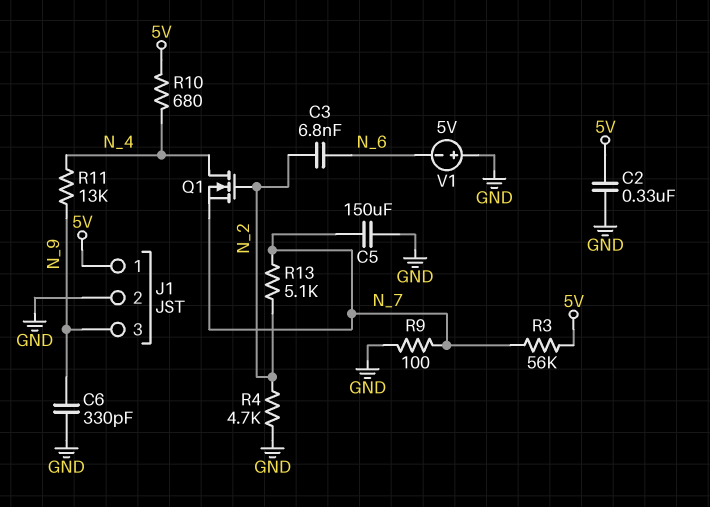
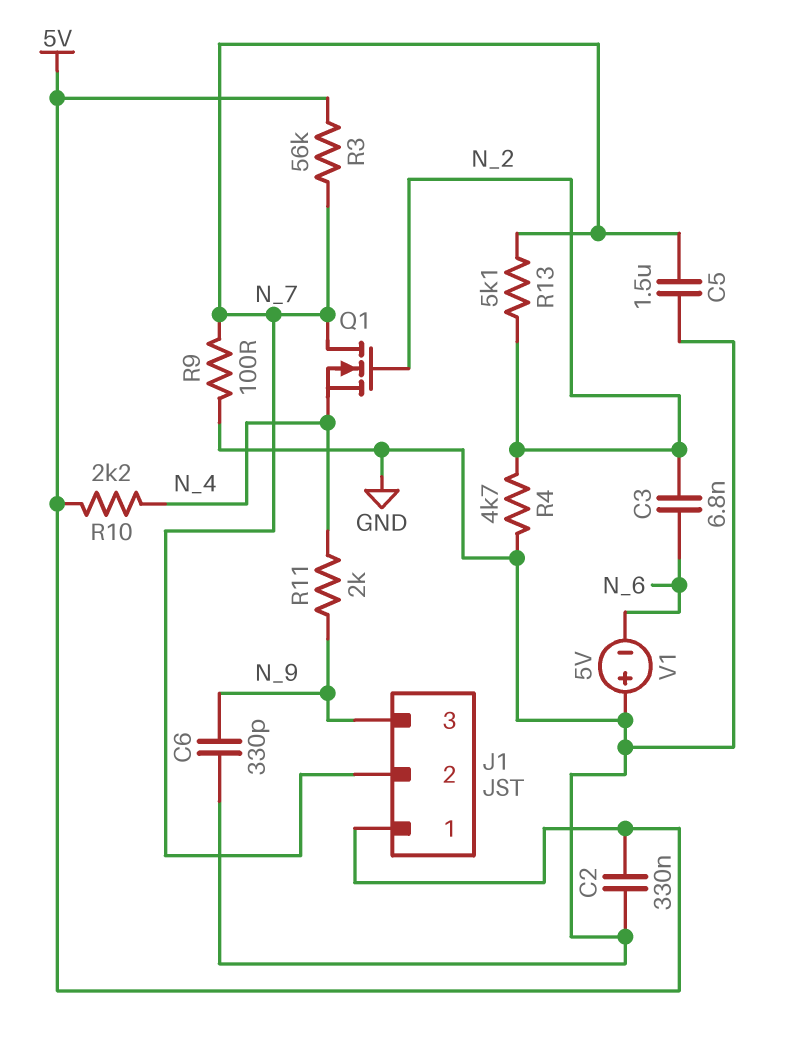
C5: 150uF (GND, N_7) -> 1.5uF (GND, N_7)
J1 pin 2: GND -> N_7
Q1: NMOS (G N_2, D N_4, S N_7) -> NMOS (G N_2, D N_7, S N_4)
R10: 680 (5V, N_4) -> 2.2k (5V, N_4)
R11: 13k (N_4, N_9) -> 2k (N_4, N_9)

